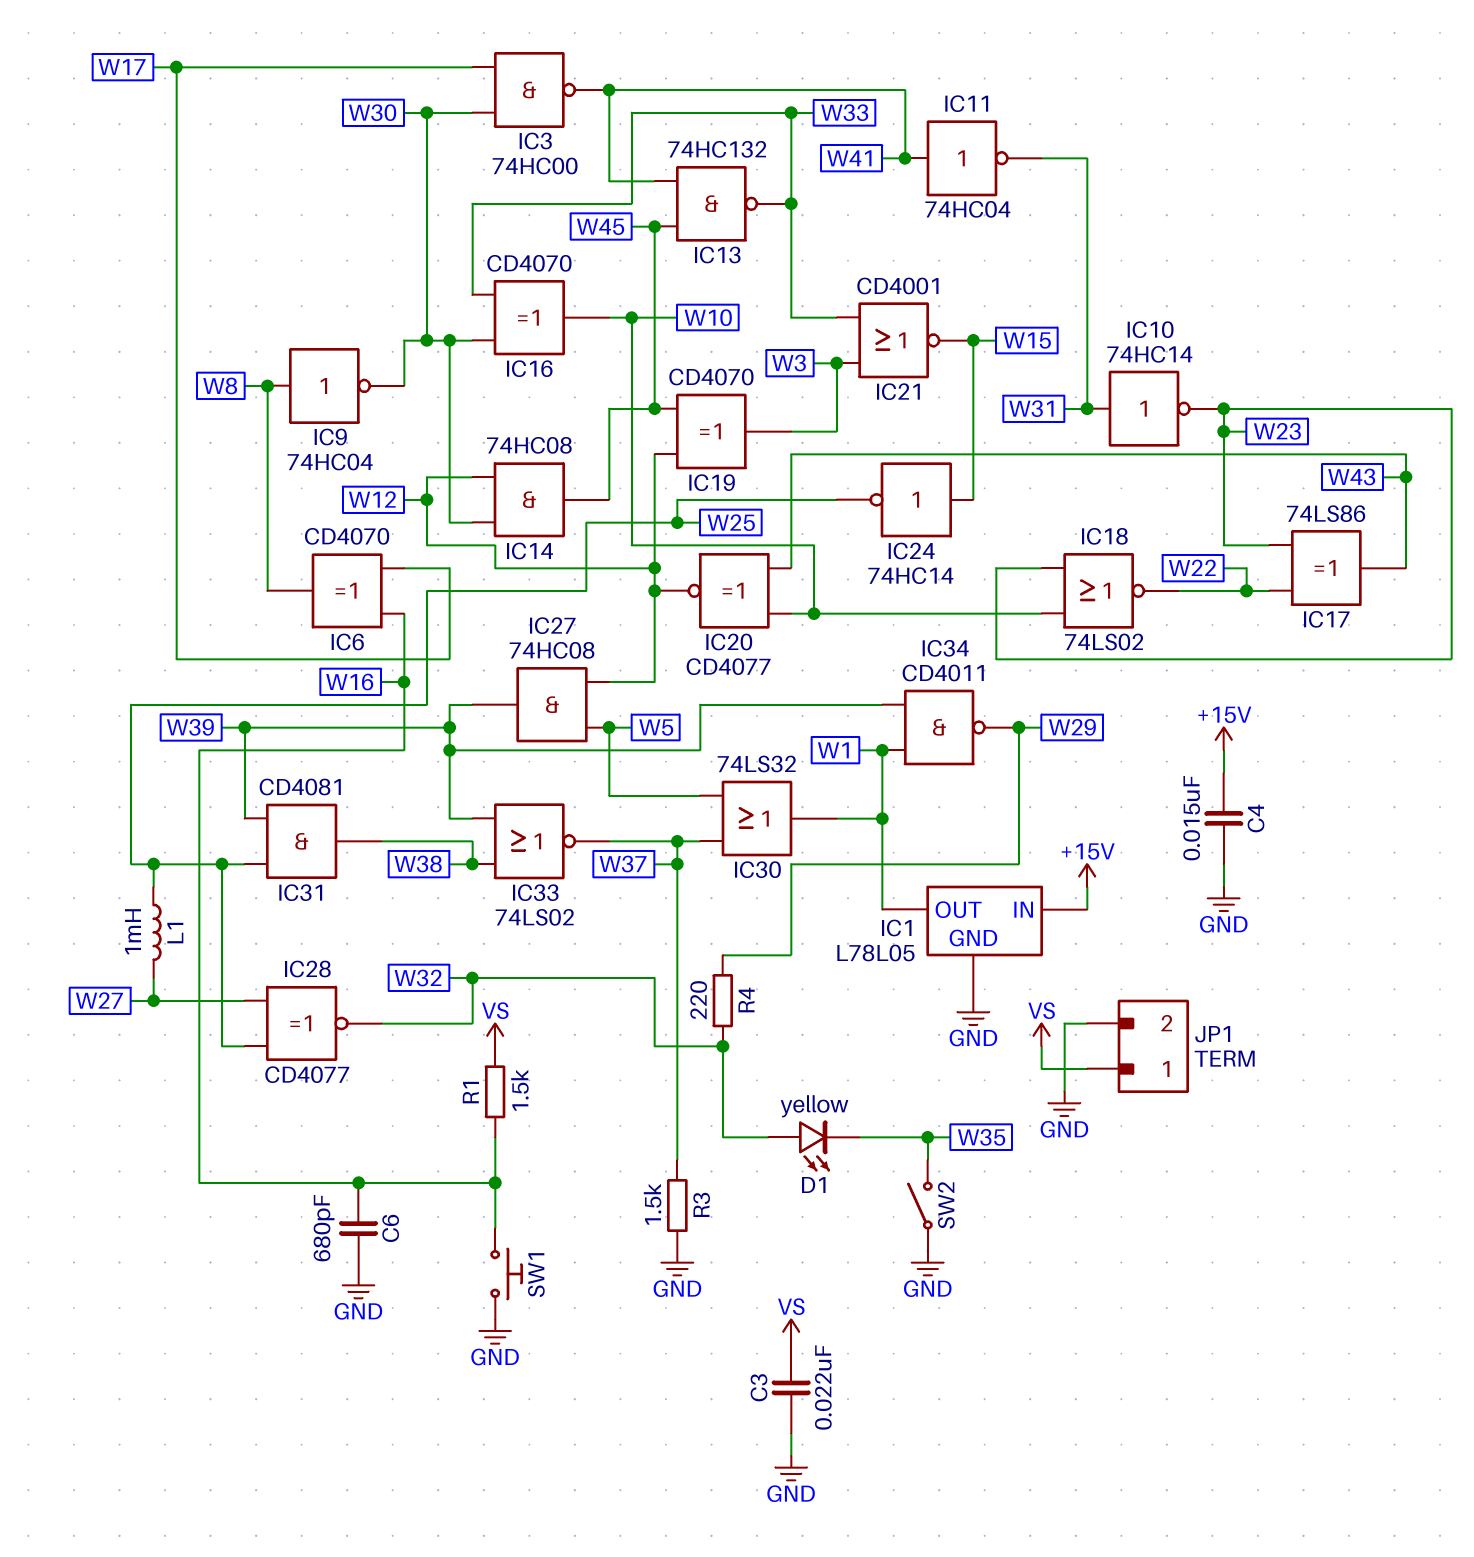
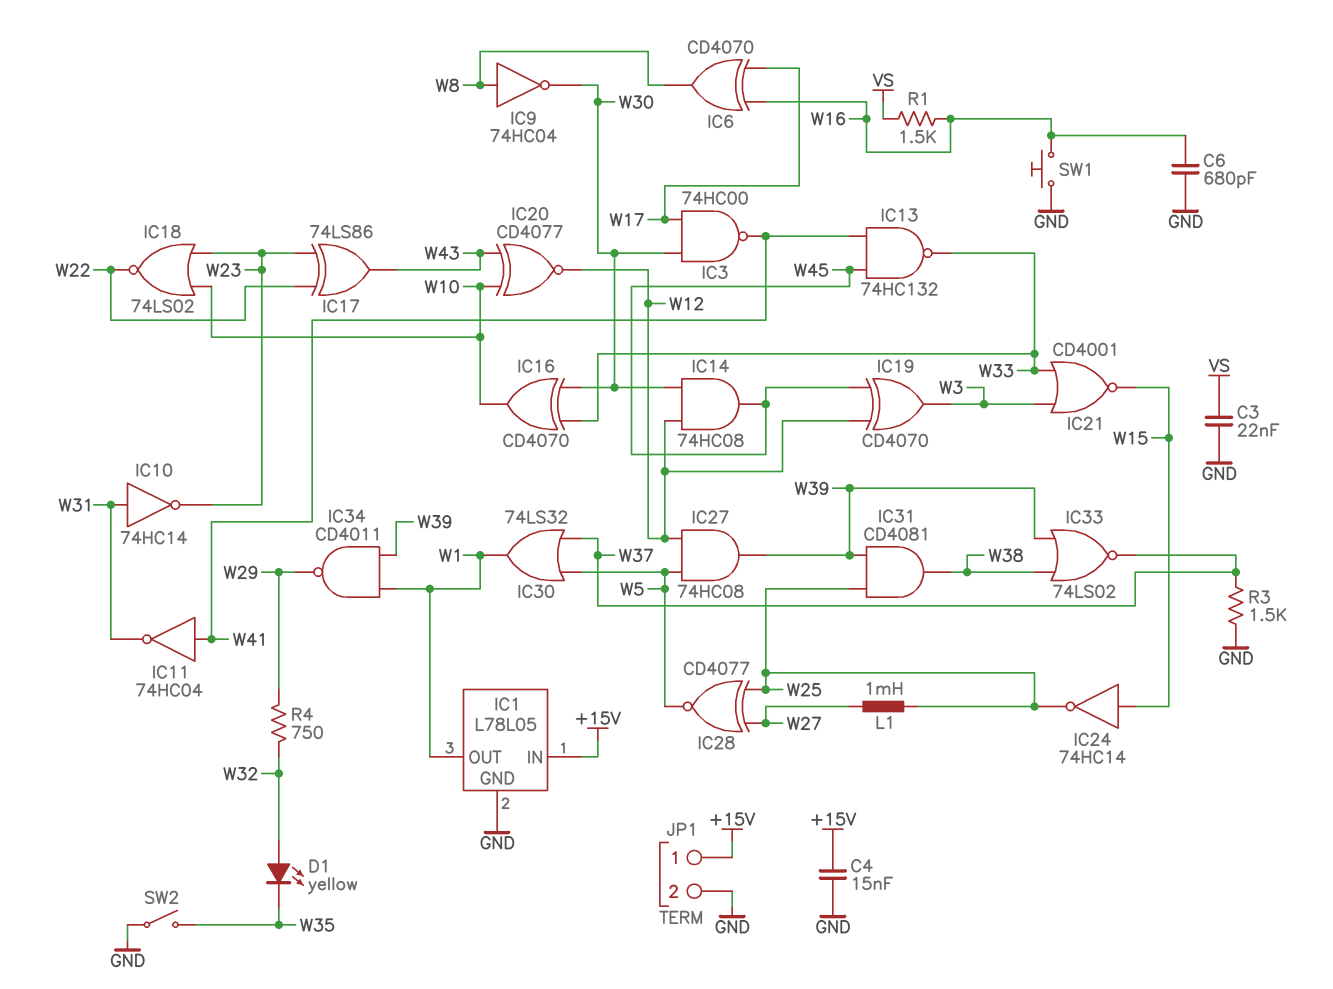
IC28: XNOR CD4077 (in W25, in W27, out W32) -> XNOR CD4077 (in W25, in W27, out W5)
JP1 pin 1: VS -> +15V
R4: 220 (W29, W32) -> 750 (W29, W32)

